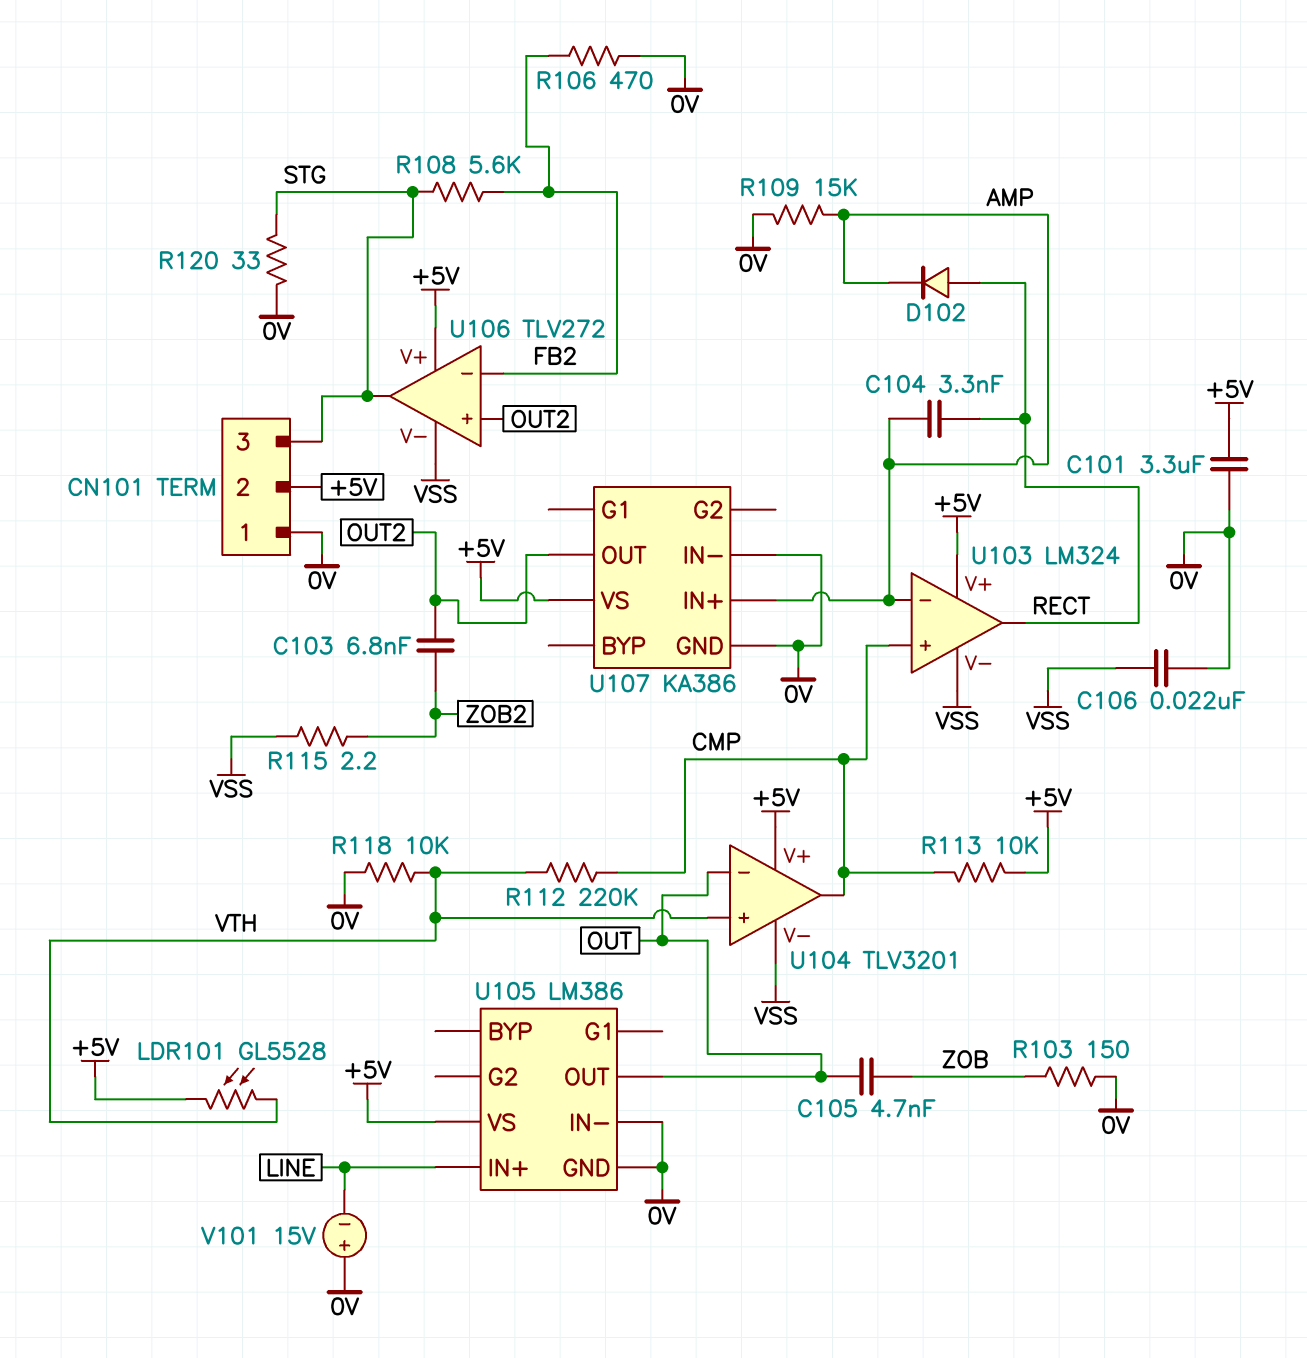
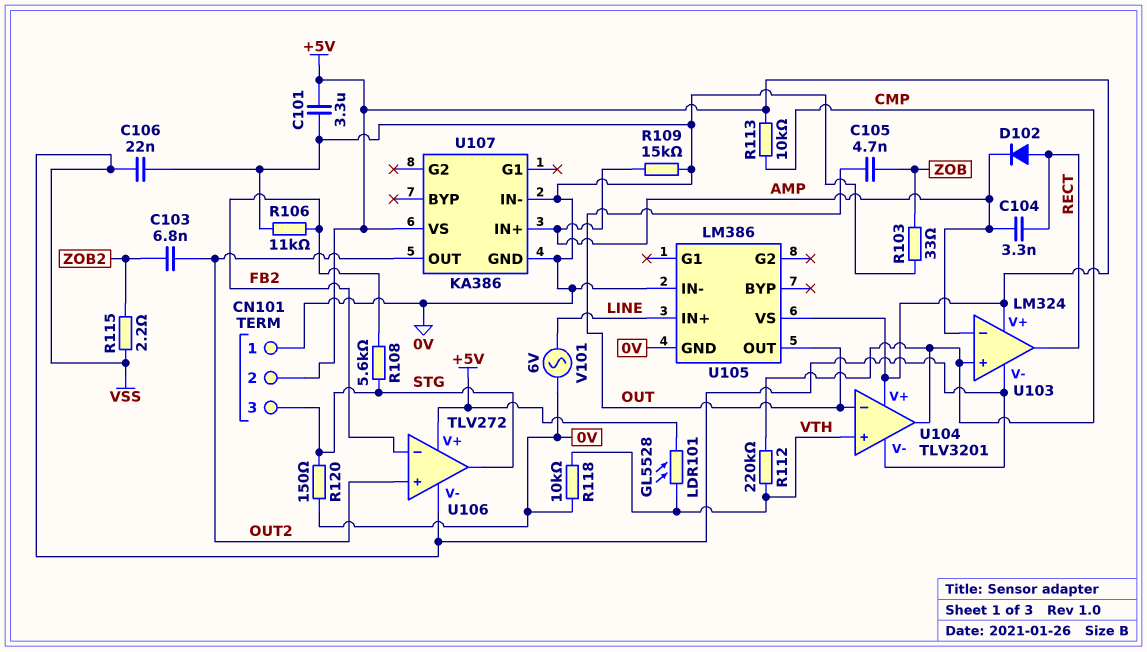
R103: 150 (0V, ZOB) -> 33 (0V, ZOB)
R106: 470 (0V, FB2) -> 11k (0V, FB2)
R120: 33 (0V, STG) -> 150 (0V, STG)
V101: 15V (plus 0V, minus LINE) -> AC 6V (0V, LINE)

